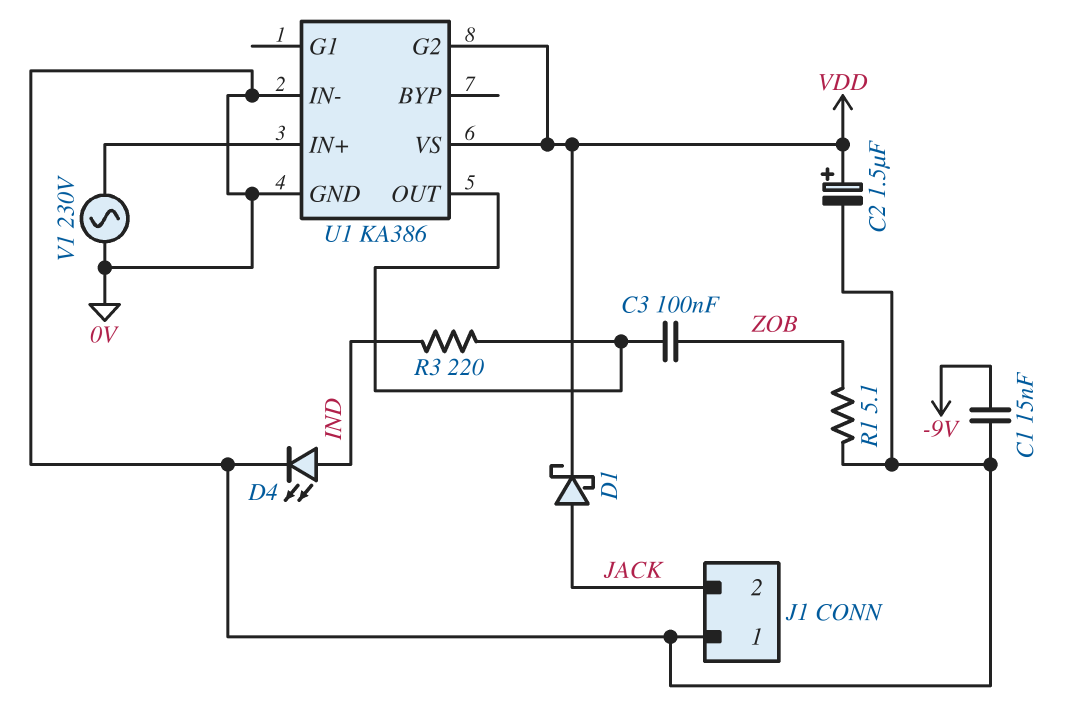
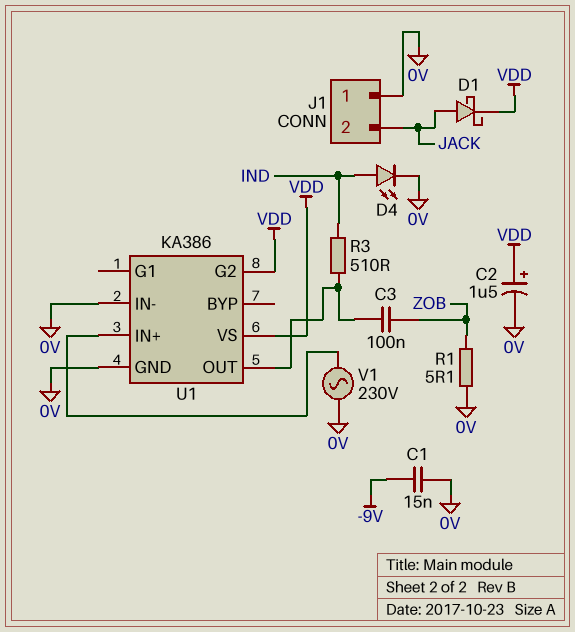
R3: 220 (IND, U1/OUT) -> 510 (IND, U1/OUT)

